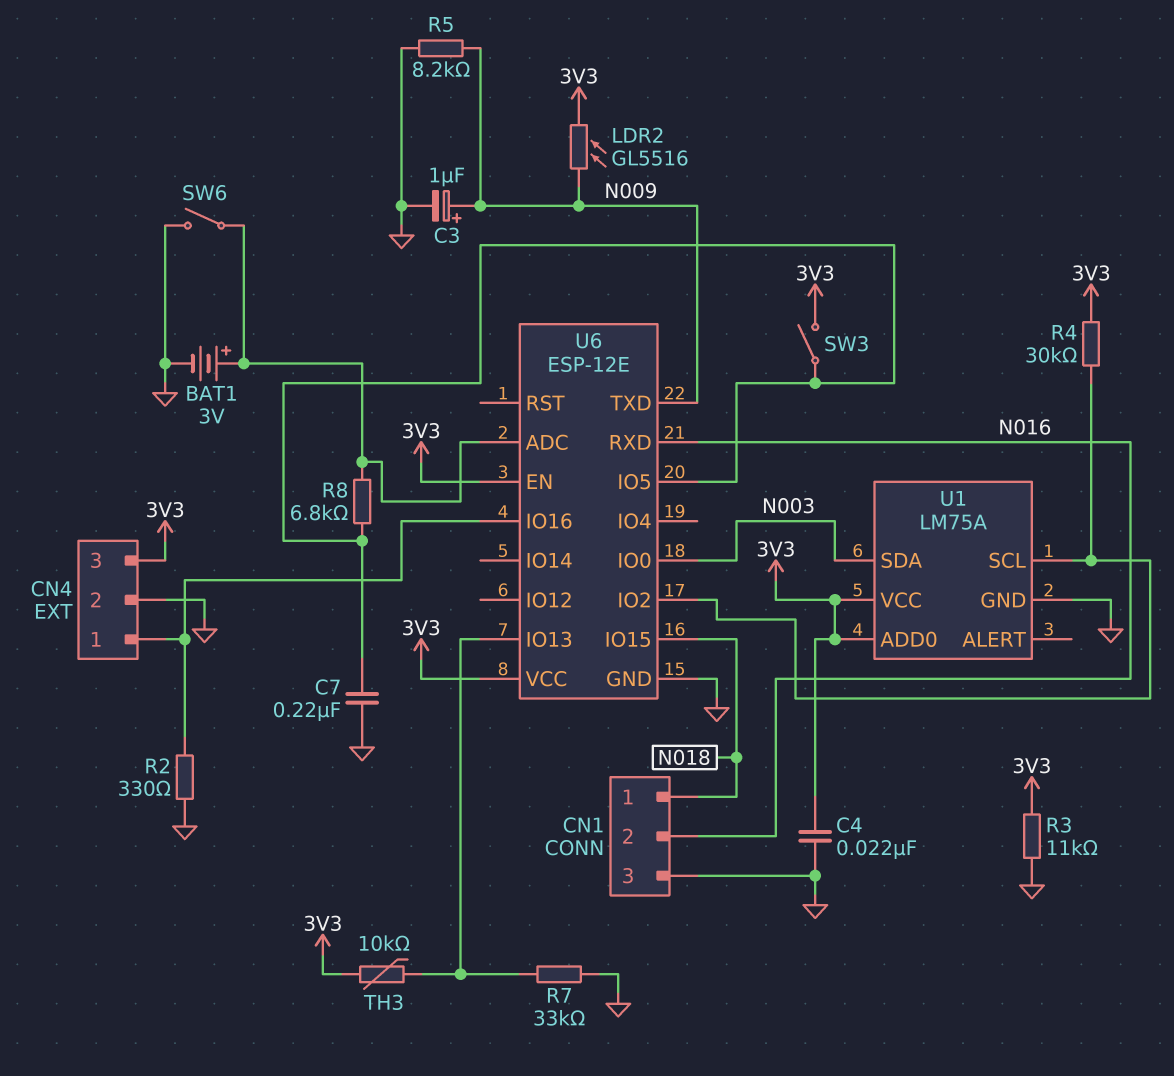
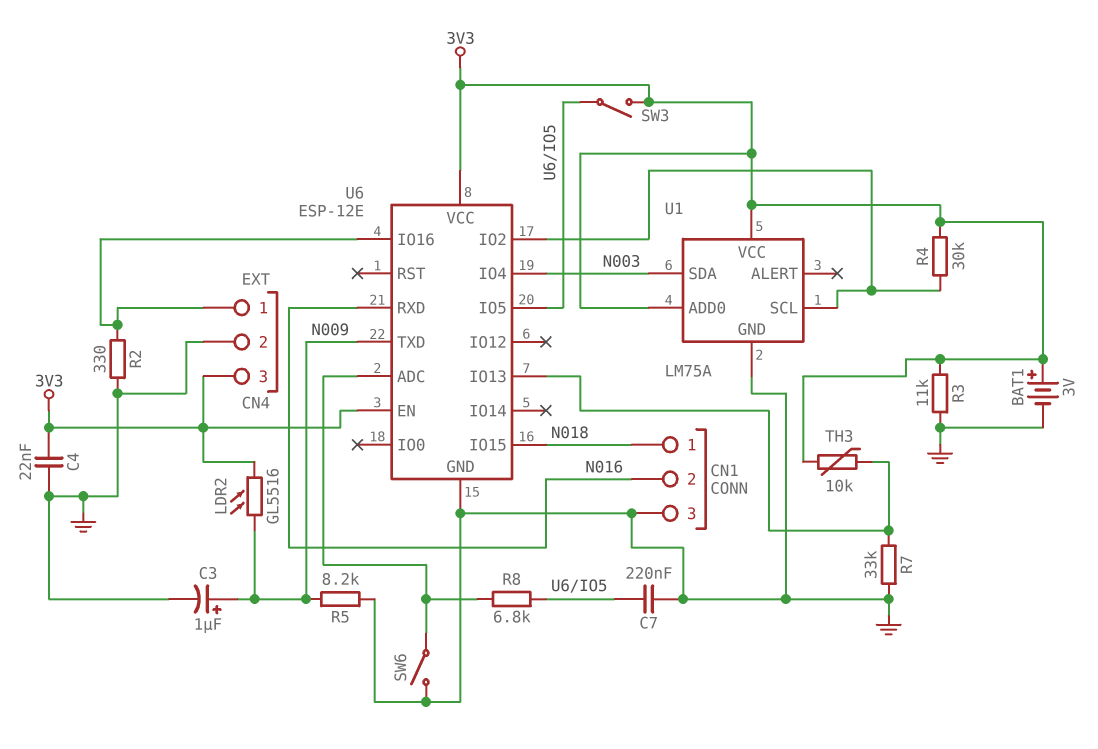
BAT1: 3V (plus U6/ADC, minus GND) -> 3V (plus 3V3, minus GND)
U6 pin IO0: N003 -> none
U6 pin IO4: none -> N003

